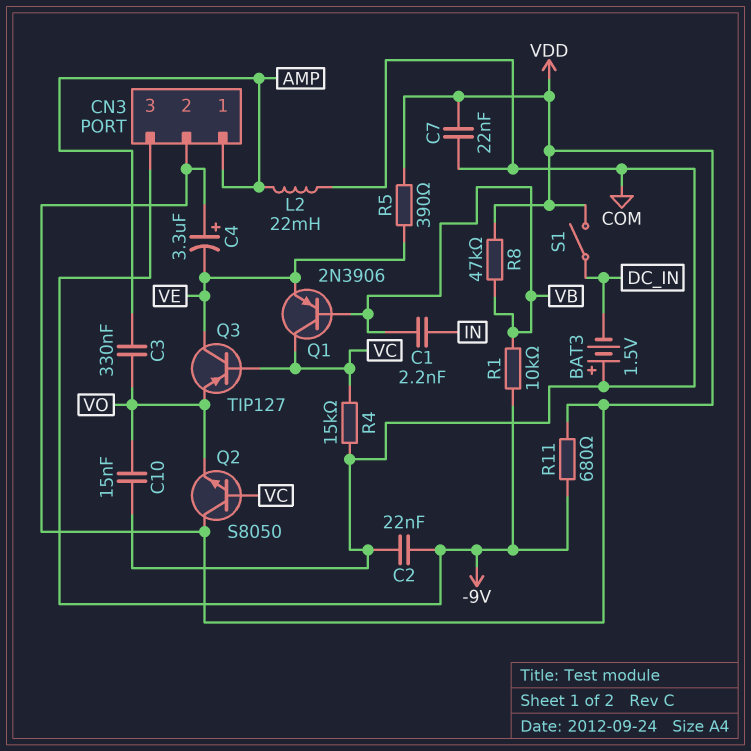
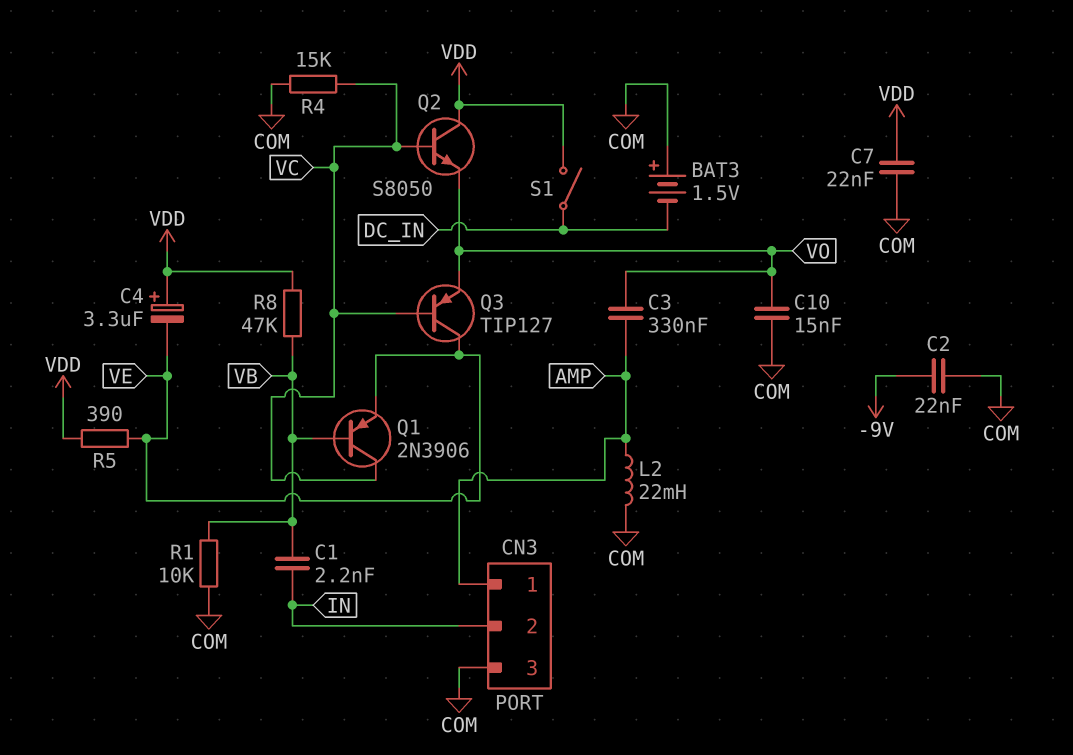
CN3 pin 2: VDD -> IN
CN3 pin 3: -9V -> COM
R1: 10k (-9V, VB) -> 10k (COM, VB)
R11: 680 (-9V, VDD) -> none

